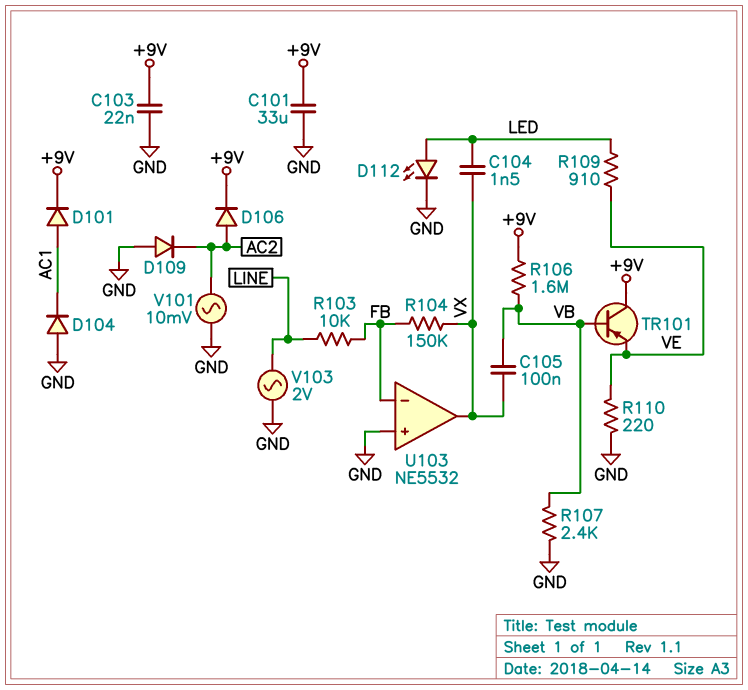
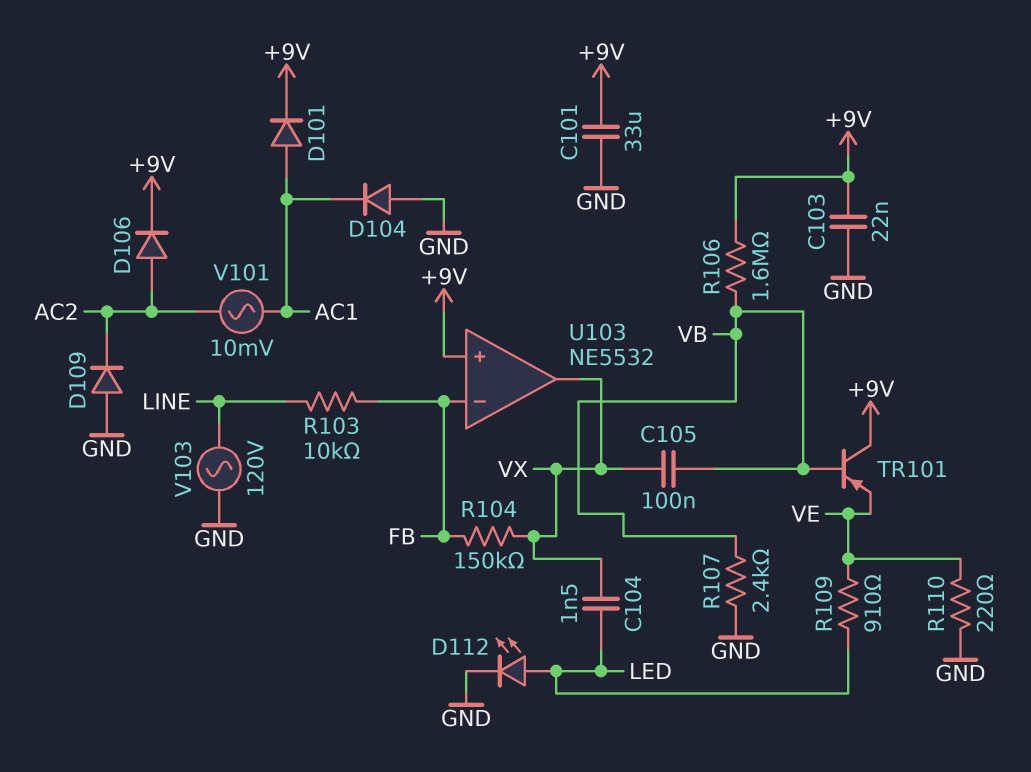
U103 pin in+: GND -> +9V
V101: AC 10mV (AC2, GND) -> AC 10mV (AC1, AC2)
V103: AC 2V (GND, LINE) -> AC 120V (GND, LINE)

